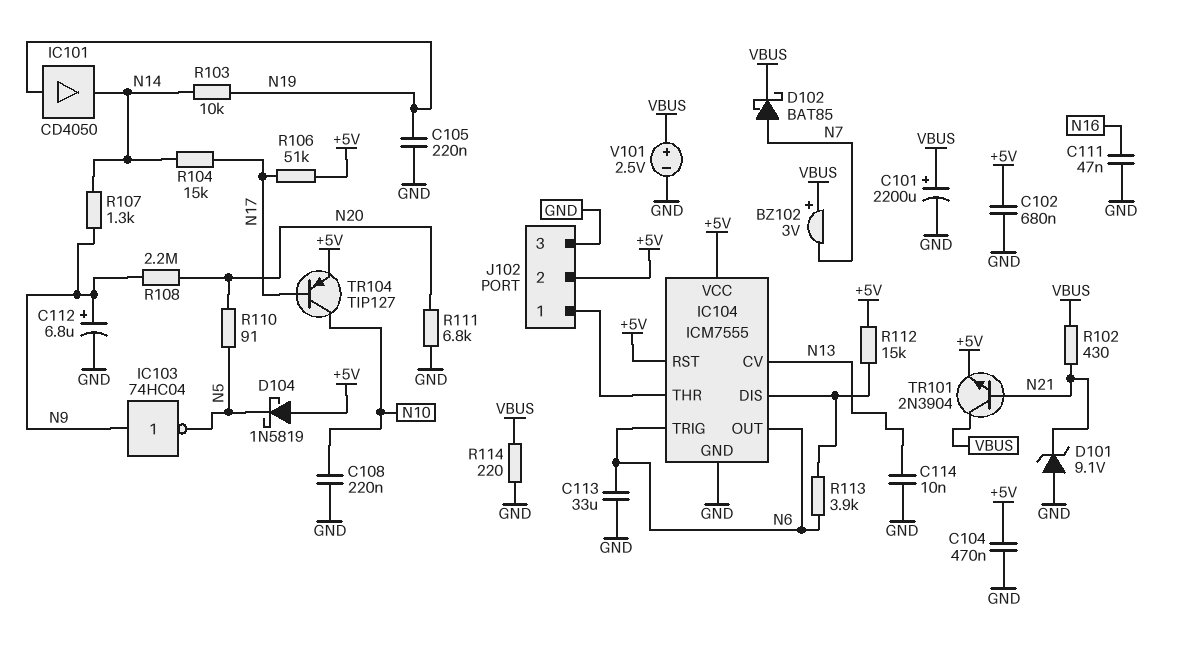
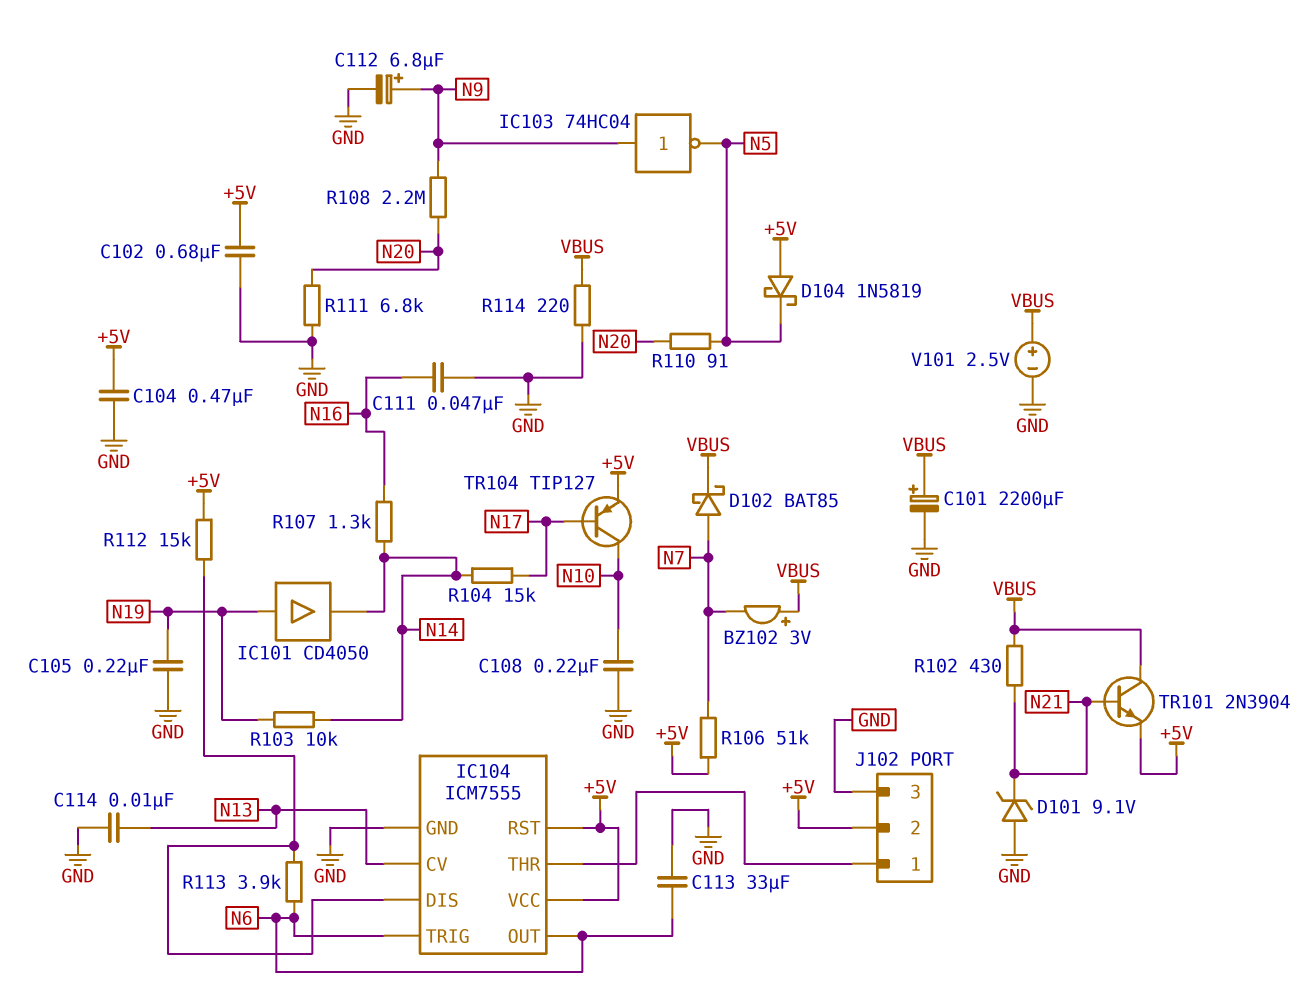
R106: 51k (+5V, N17) -> 51k (+5V, N7)
R107: 1.3k (N9, N14) -> 1.3k (N14, N16)

